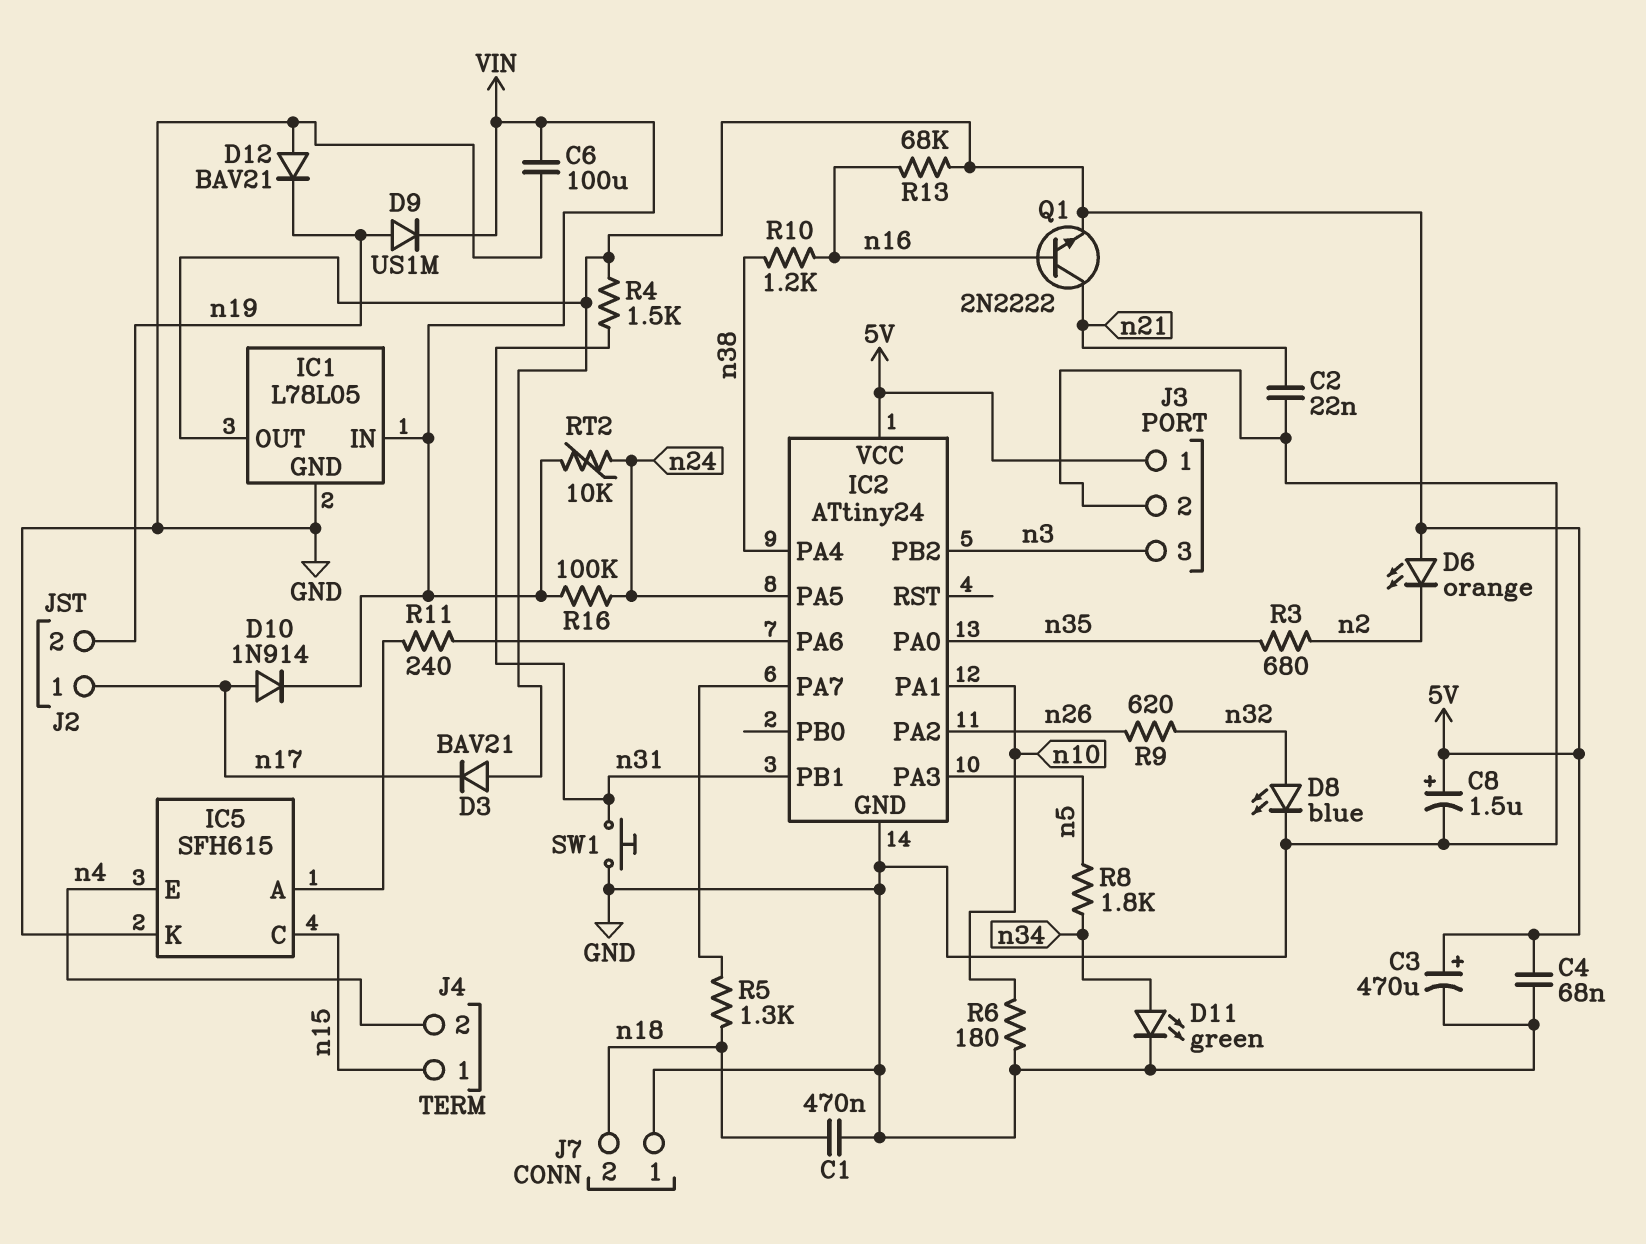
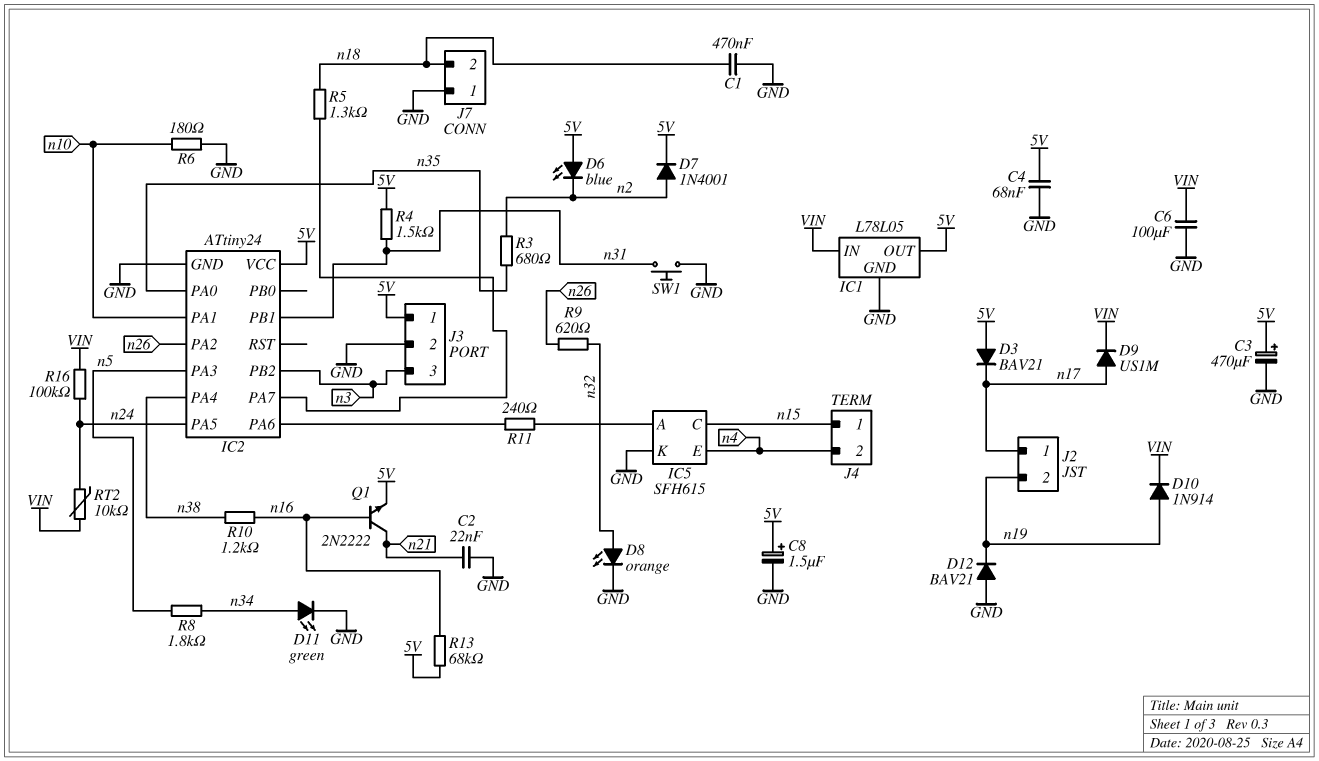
D6: LED orange (A 5V, K n2) -> LED blue (A 5V, K n2)
D7: none -> diode 1N4001 (A n2, K 5V)
D8: LED blue (A n32, K GND) -> LED orange (A n32, K GND)
D9: diode US1M (A n19, K VIN) -> diode US1M (A n17, K VIN)
D10: diode 1N914 (A n17, K VIN) -> diode 1N914 (A n19, K VIN)

